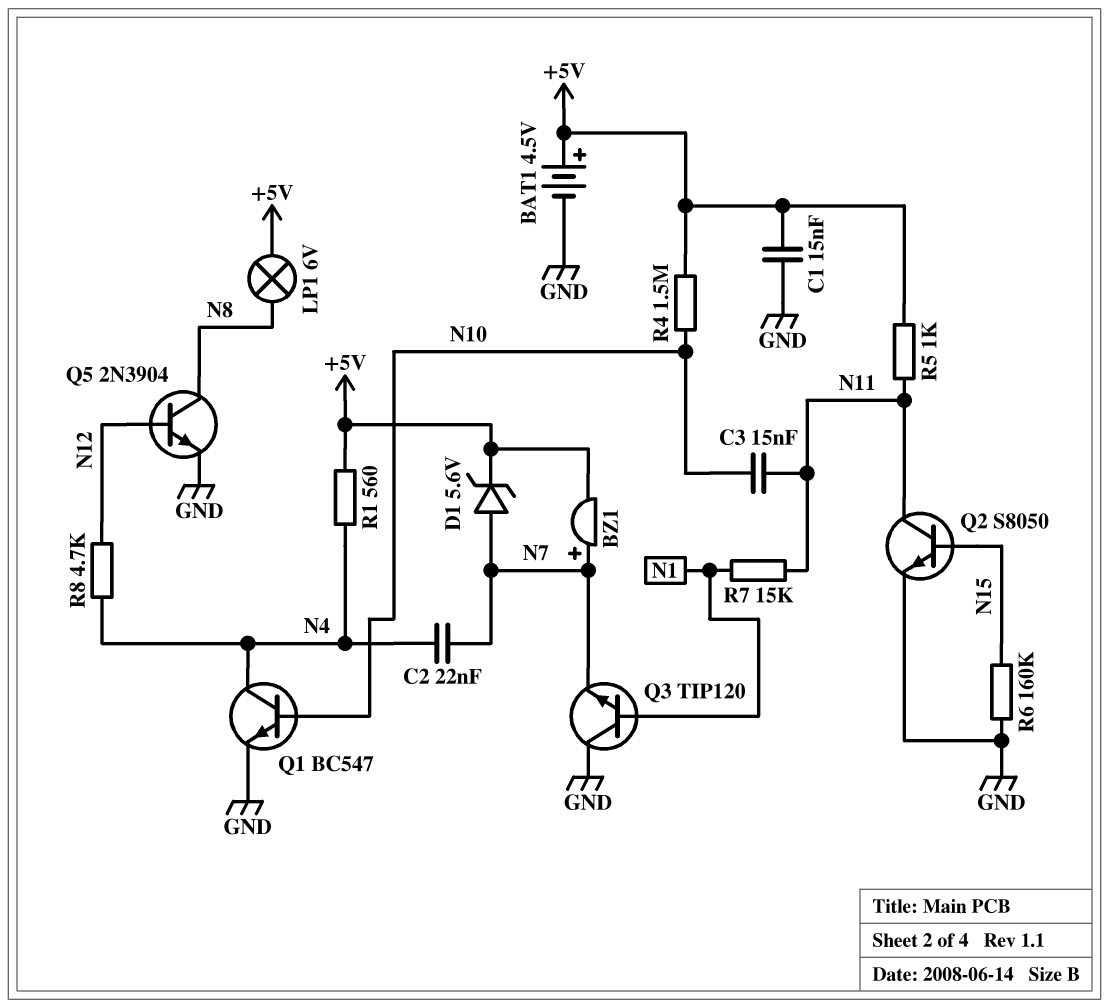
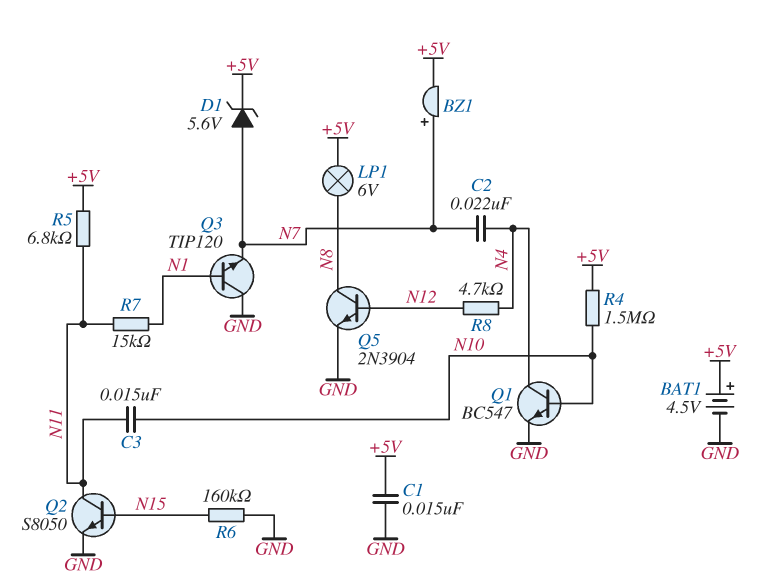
R1: 560 (+5V, N4) -> none
R5: 1k (+5V, N11) -> 6.8k (+5V, N11)

